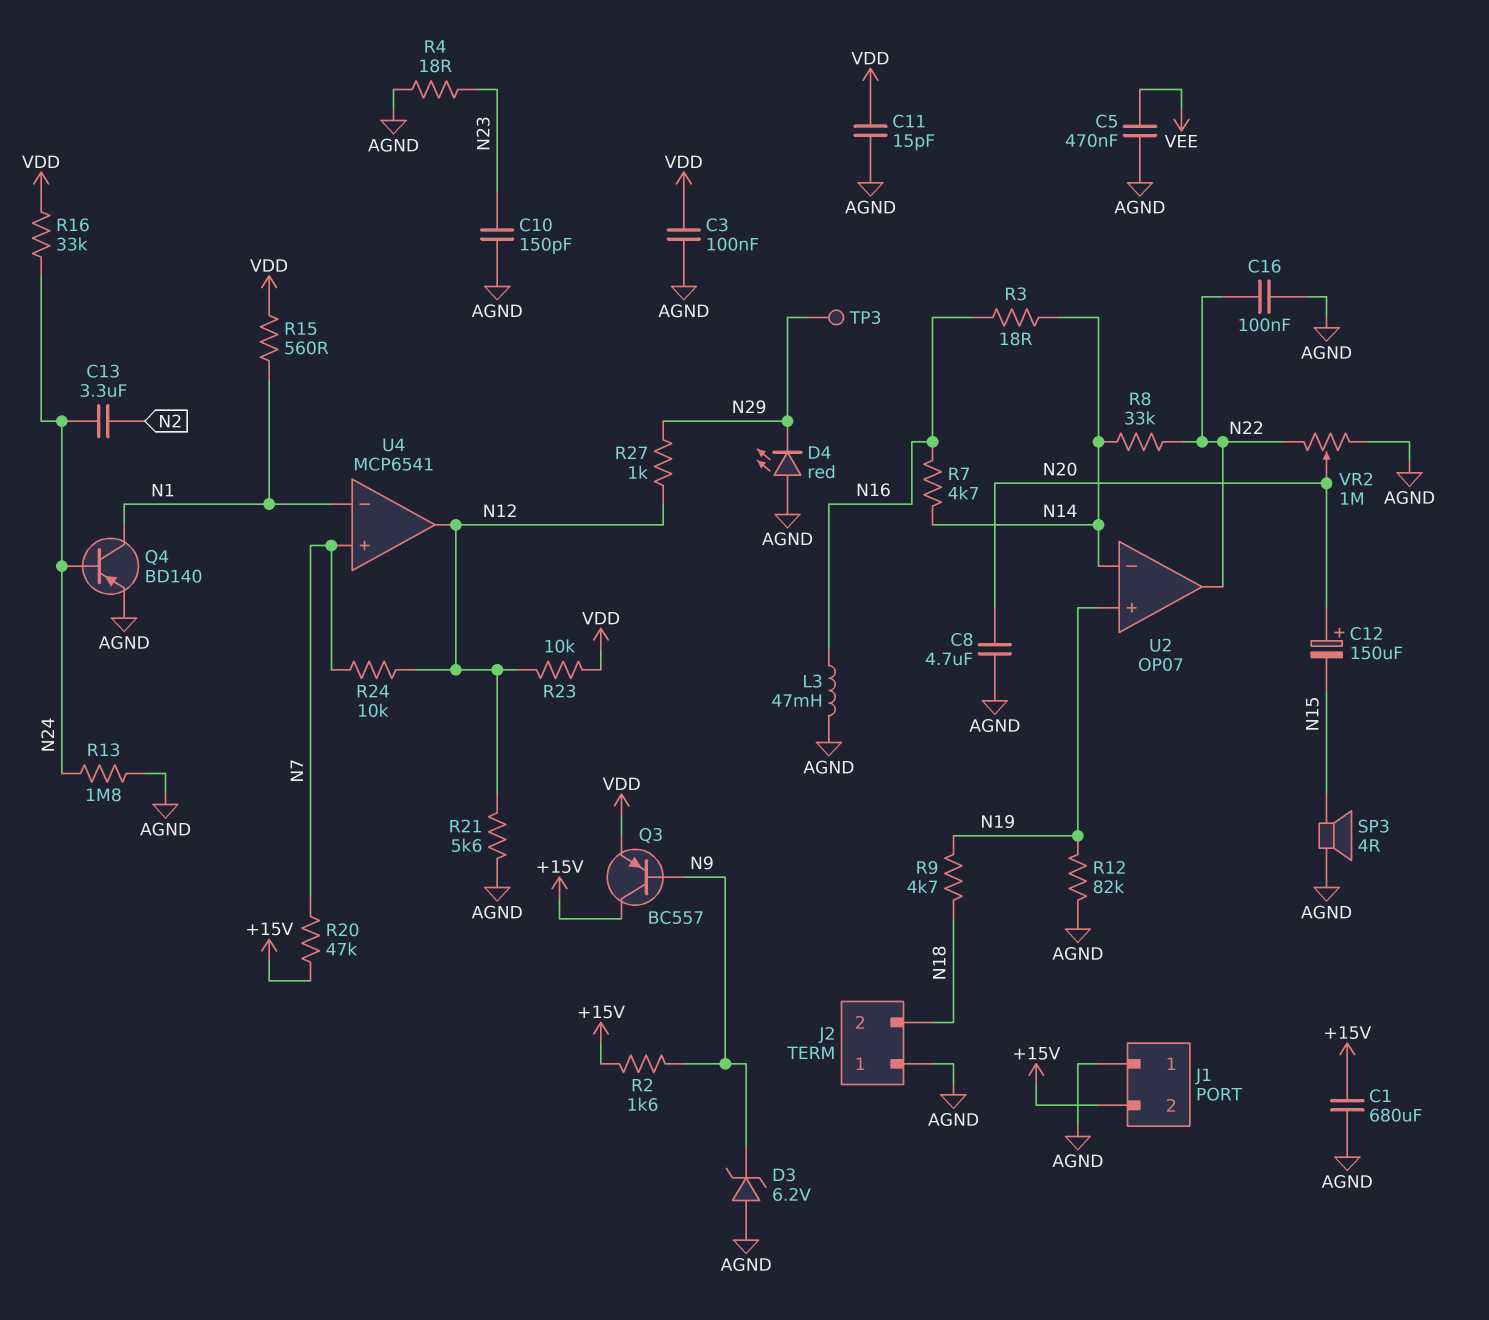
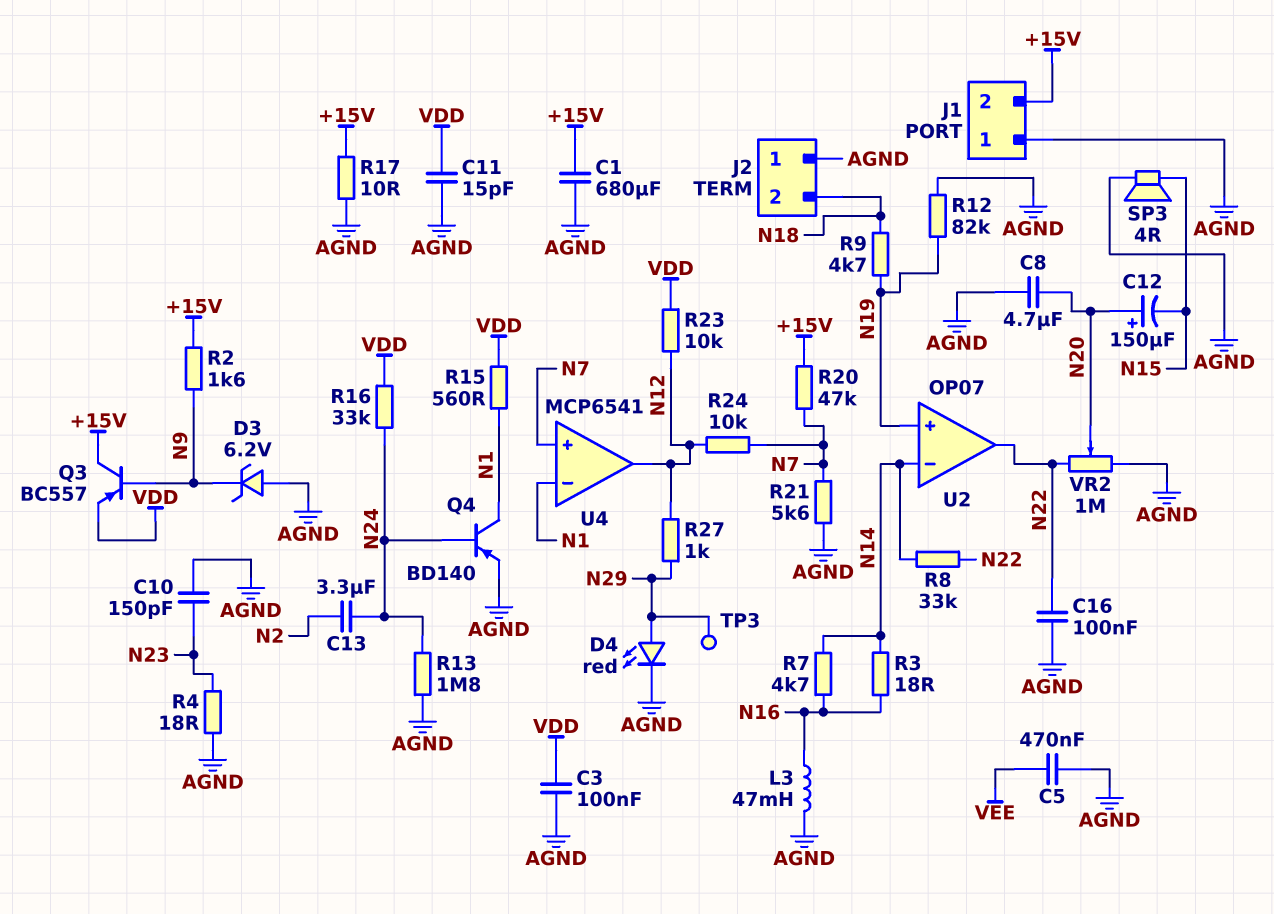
D4: LED red (A AGND, K N29) -> LED red (A N29, K AGND)
R17: none -> 10 (+15V, AGND)
R21: 5.6k (AGND, N12) -> 5.6k (AGND, N7)

